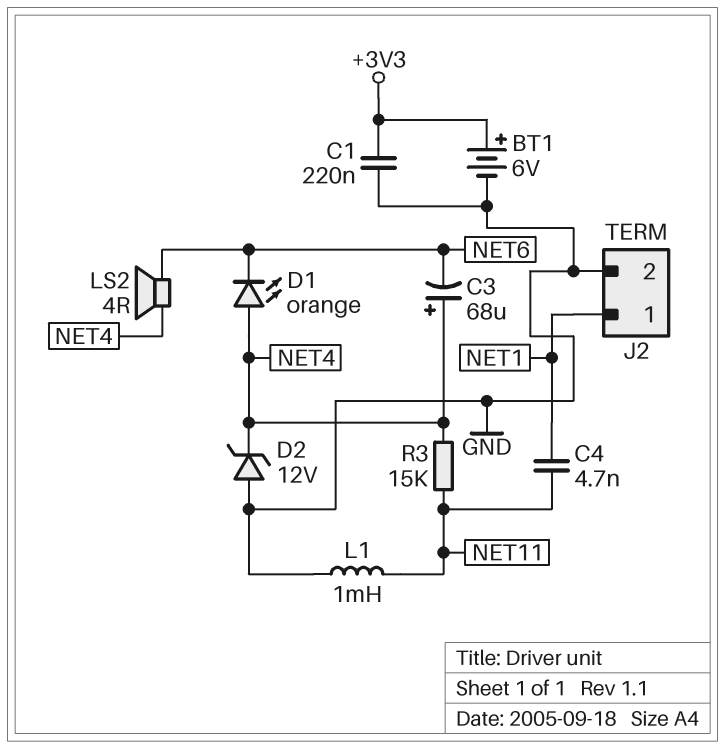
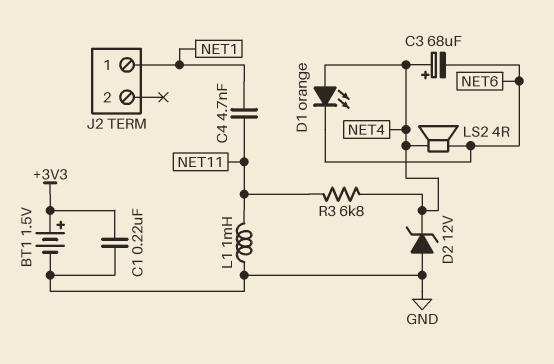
BT1: 6V (plus +3V3, minus GND) -> 1.5V (plus +3V3, minus GND)
J2 pin 2: GND -> none
R3: 15k (NET4, NET11) -> 6.8k (NET4, NET11)

